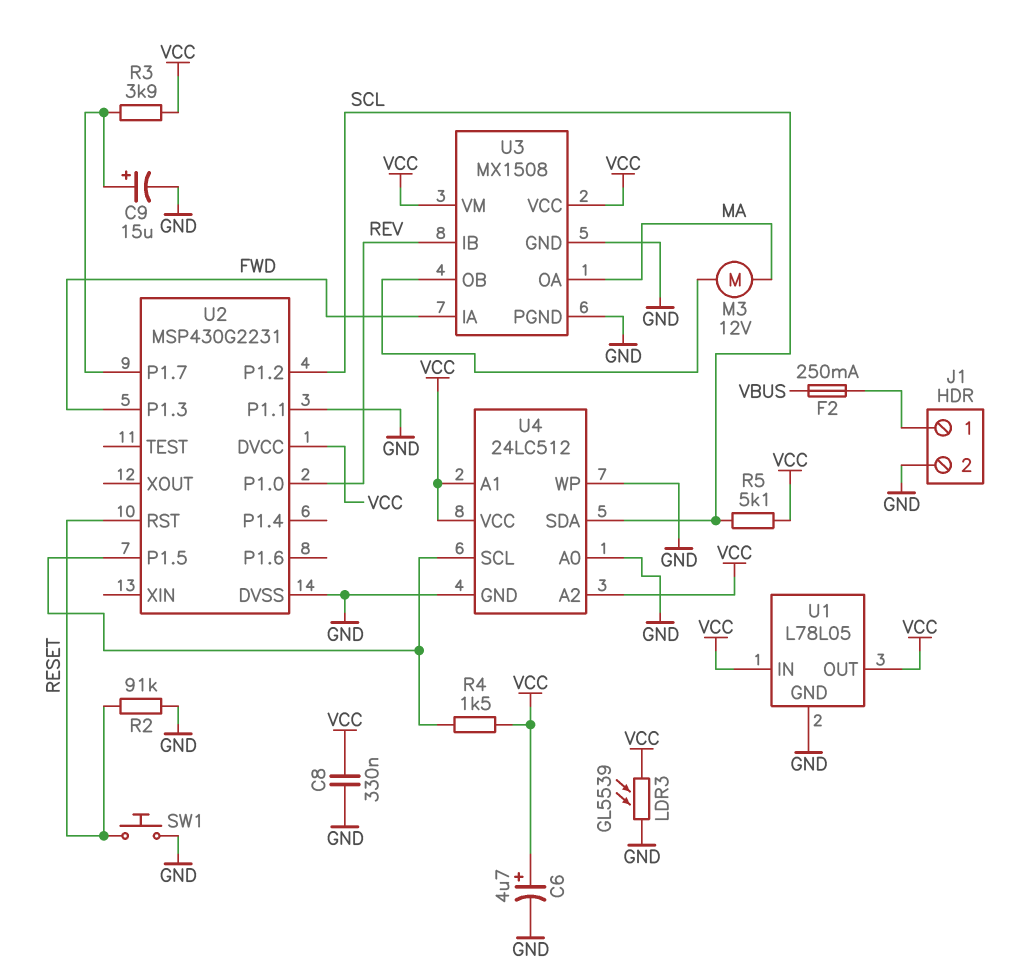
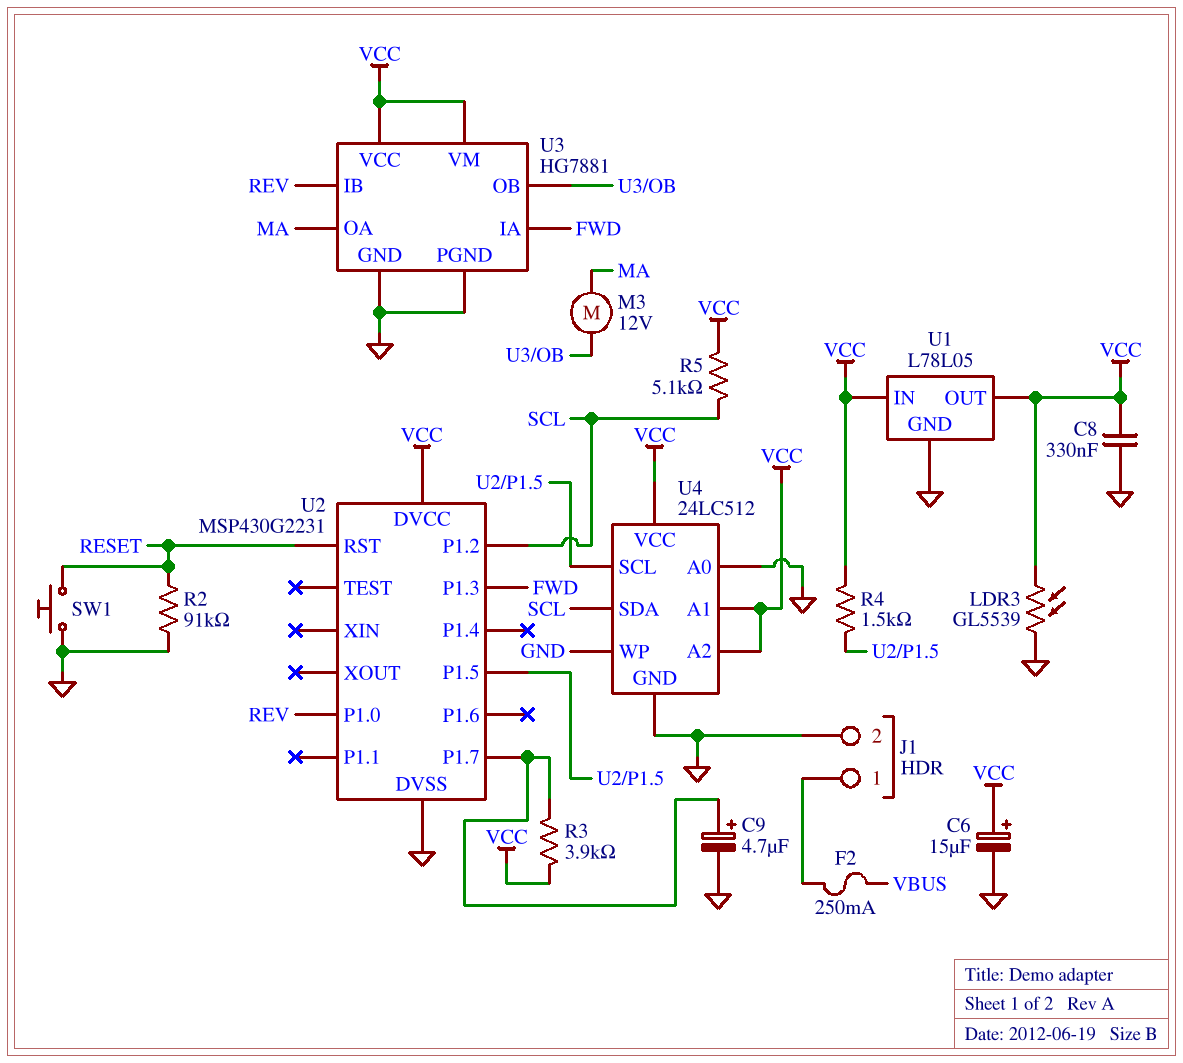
C6: 4.7uF (plus VCC, minus GND) -> 15uF (plus VCC, minus GND)
C9: 15uF (plus U2/P1.7, minus GND) -> 4.7uF (plus U2/P1.7, minus GND)
U2 pin P1.1: GND -> none
U3: MX1508 -> HG7881

